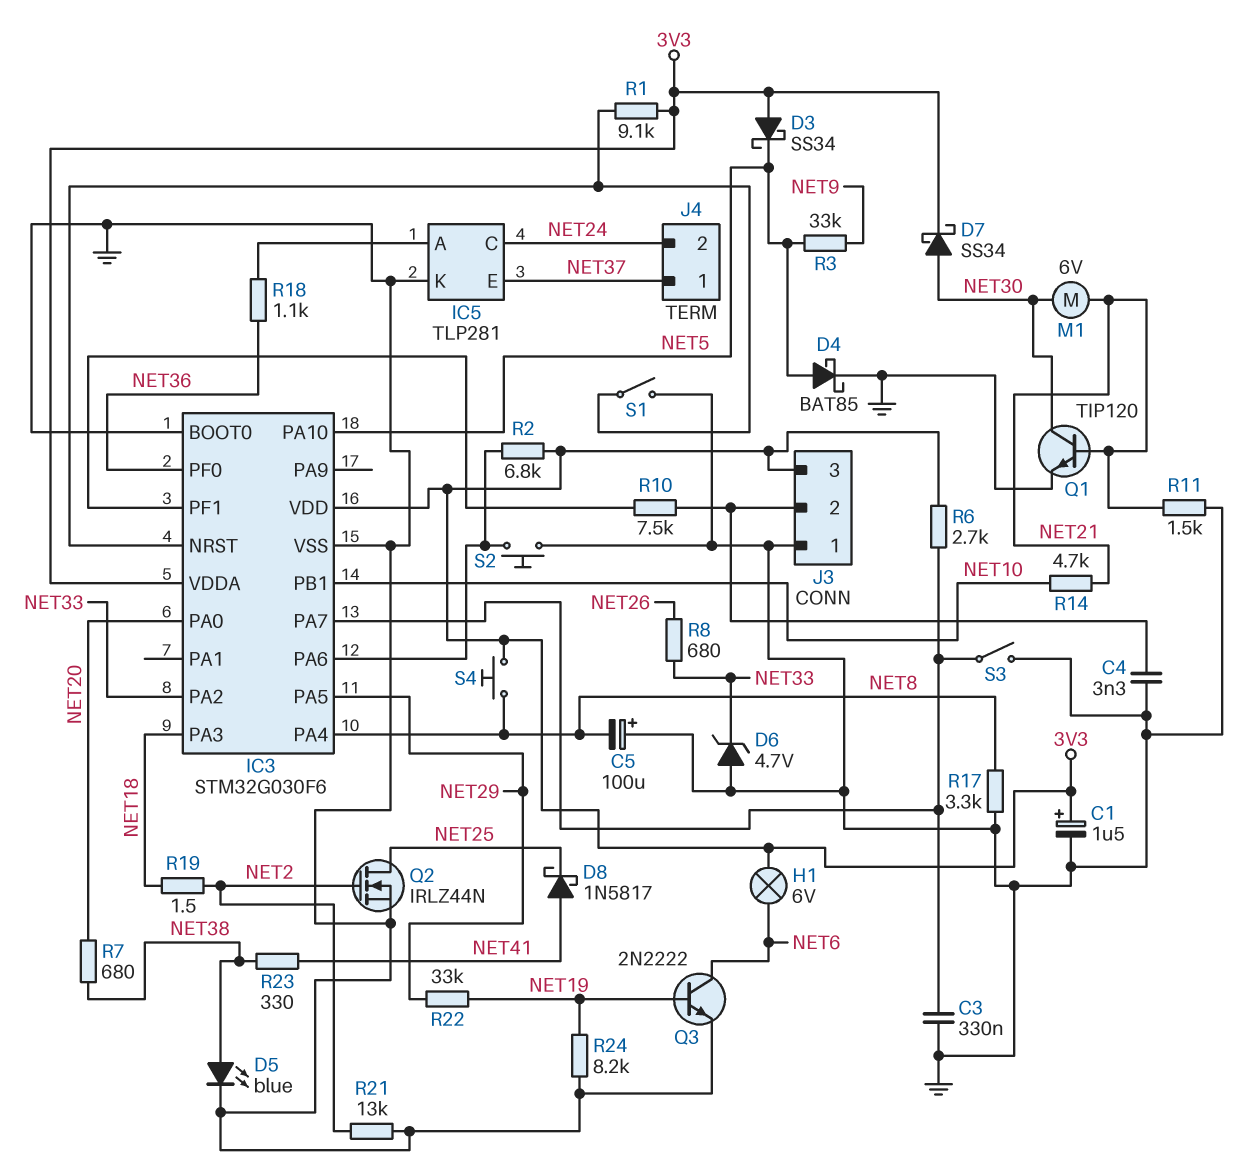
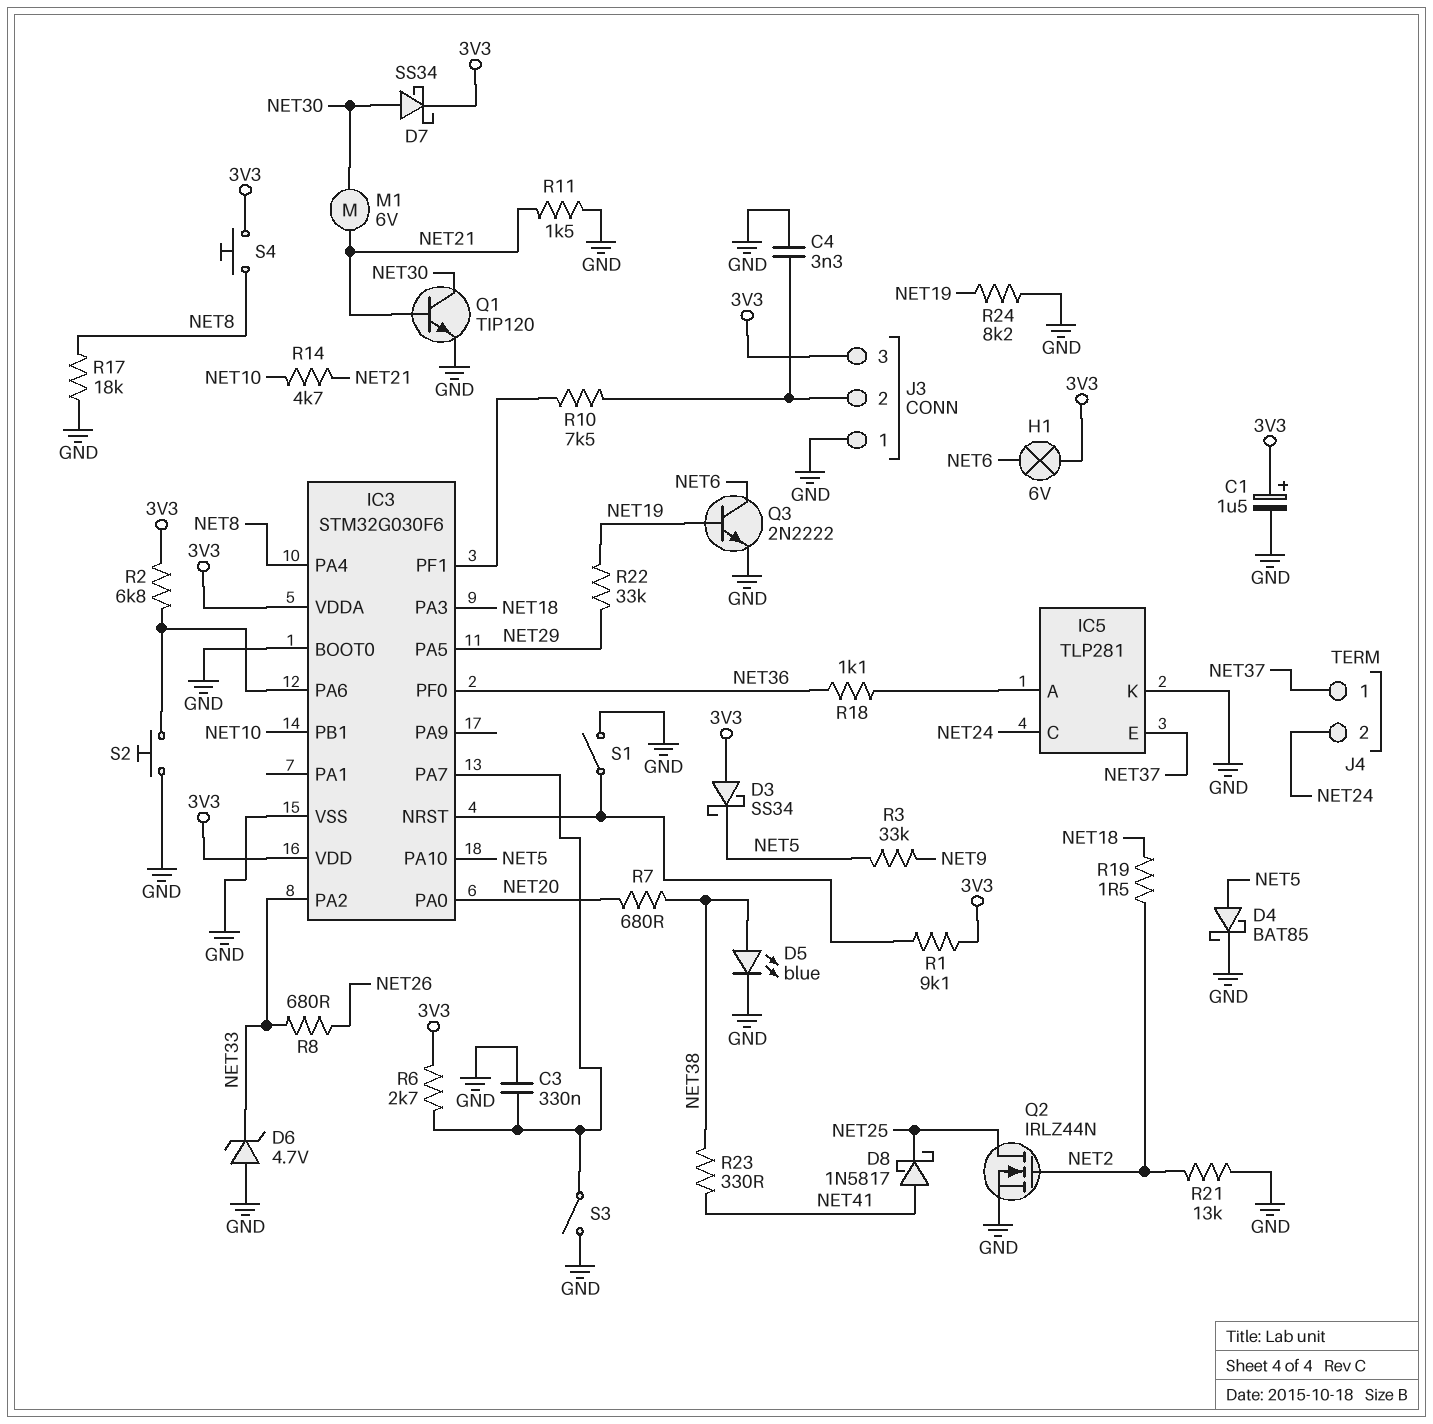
C5: 100uF (plus GND, minus NET8) -> none
R17: 3.3k (GND, NET8) -> 18k (GND, NET8)

